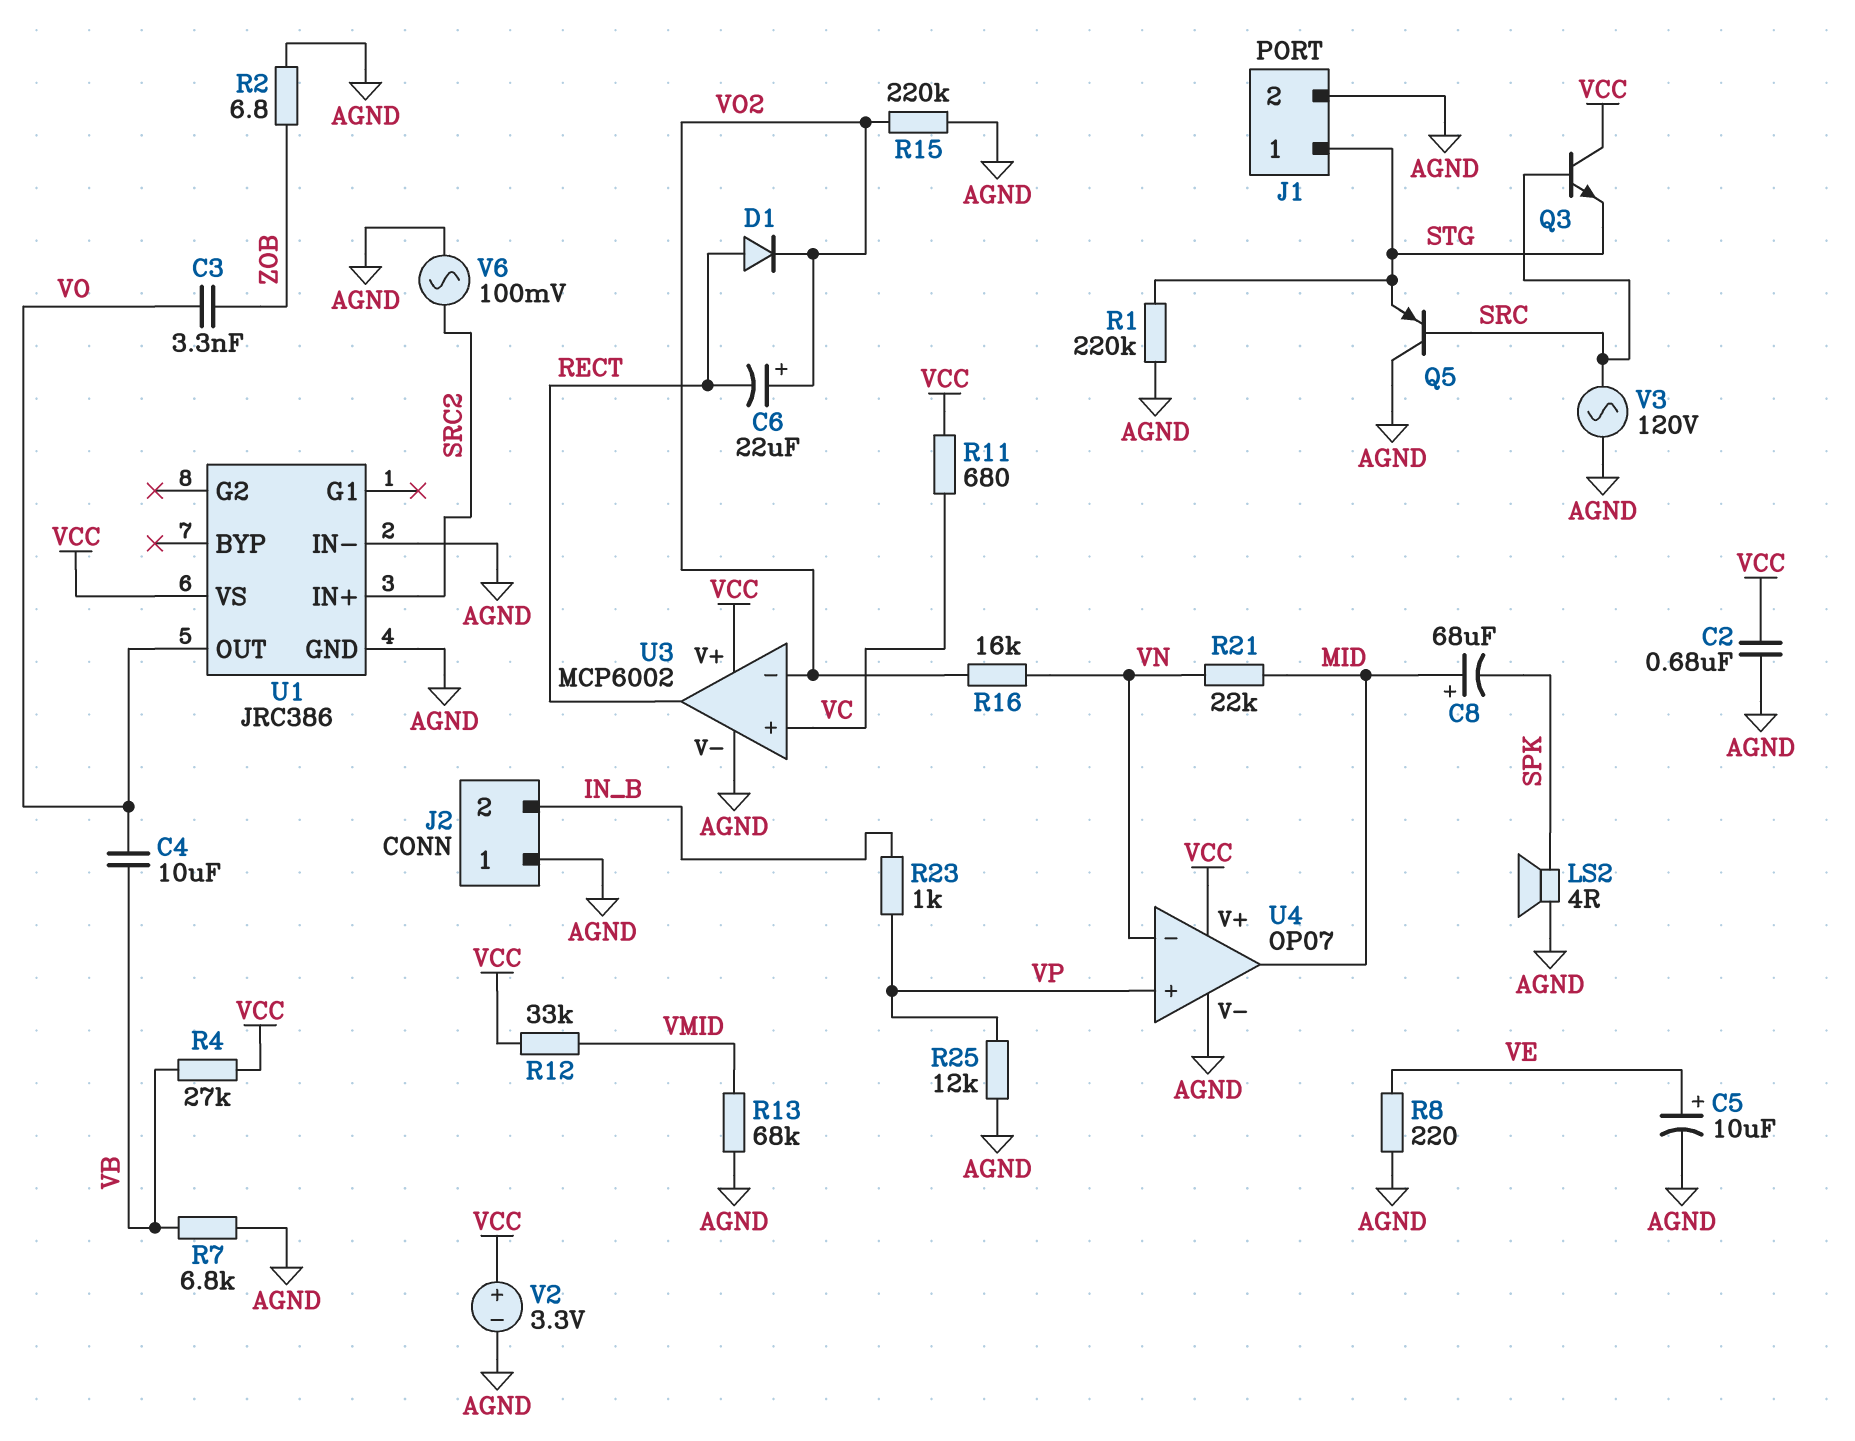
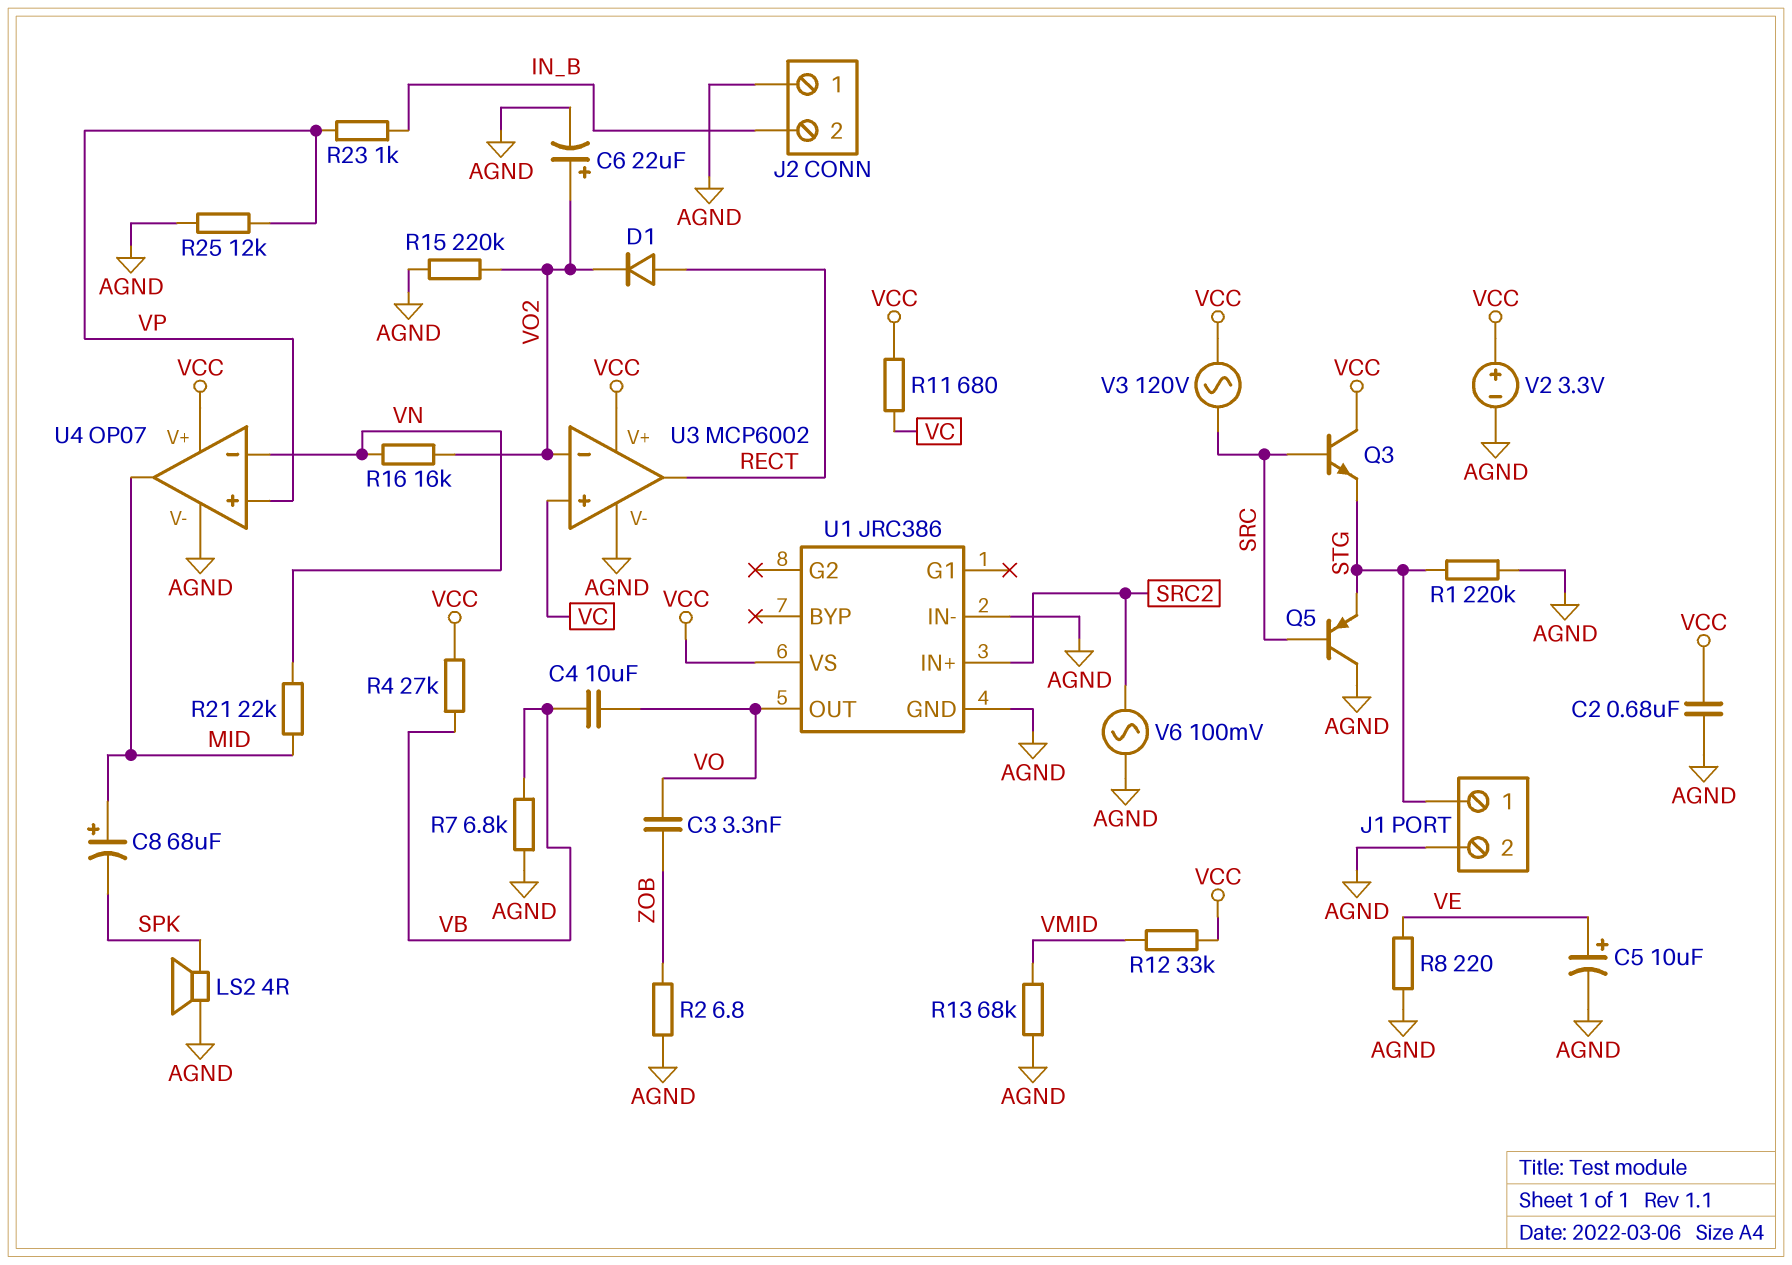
C6: 22uF (plus VO2, minus RECT) -> 22uF (plus VO2, minus AGND)
V3: AC 120V (AGND, SRC) -> AC 120V (SRC, VCC)

